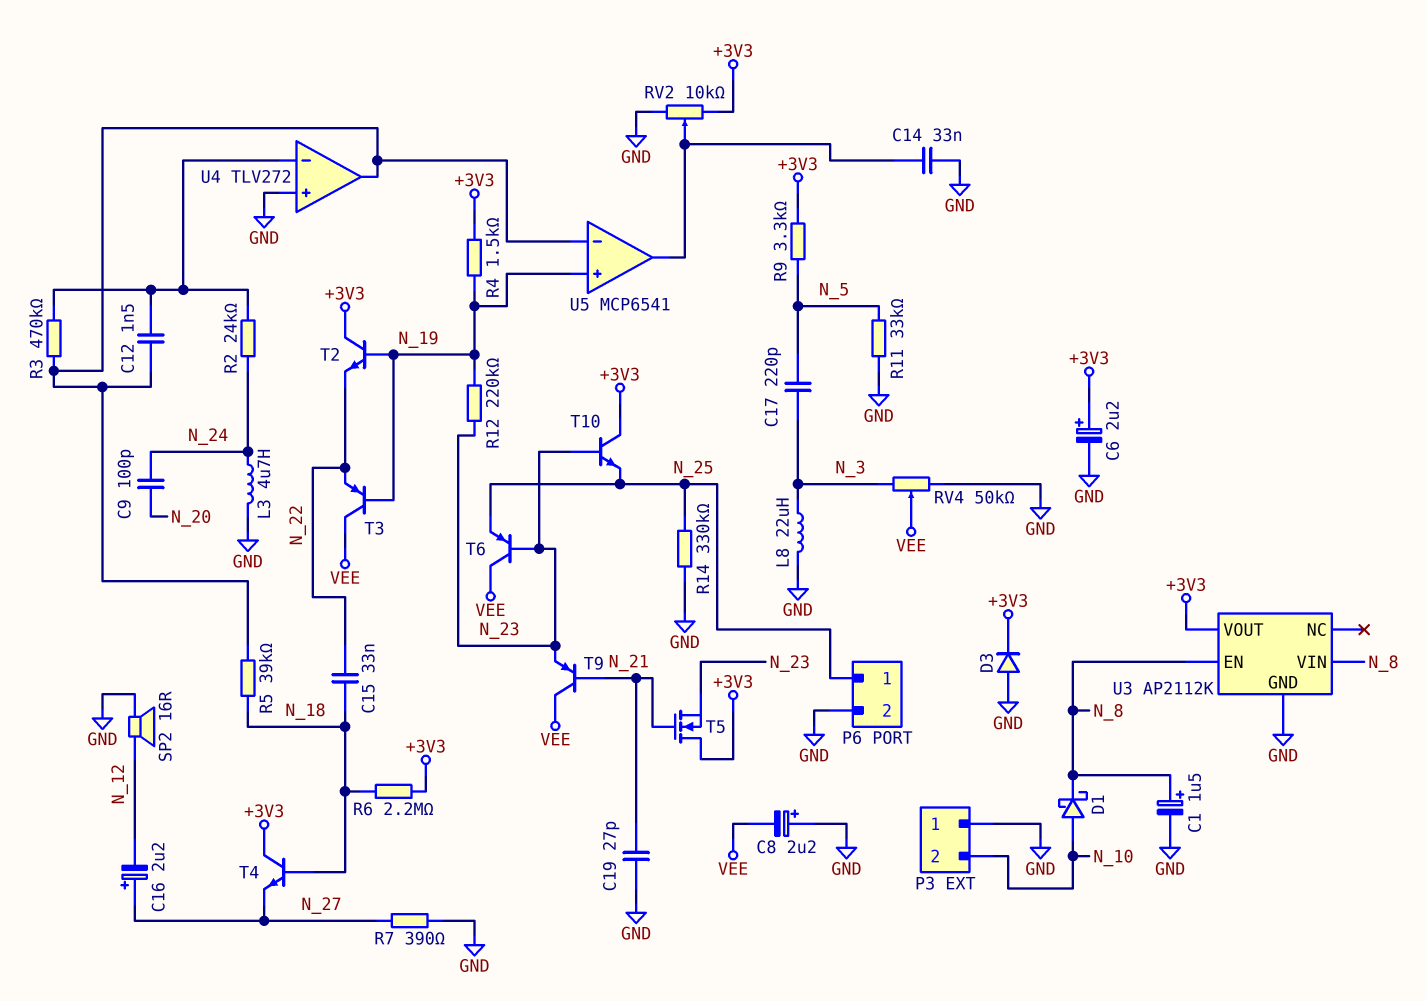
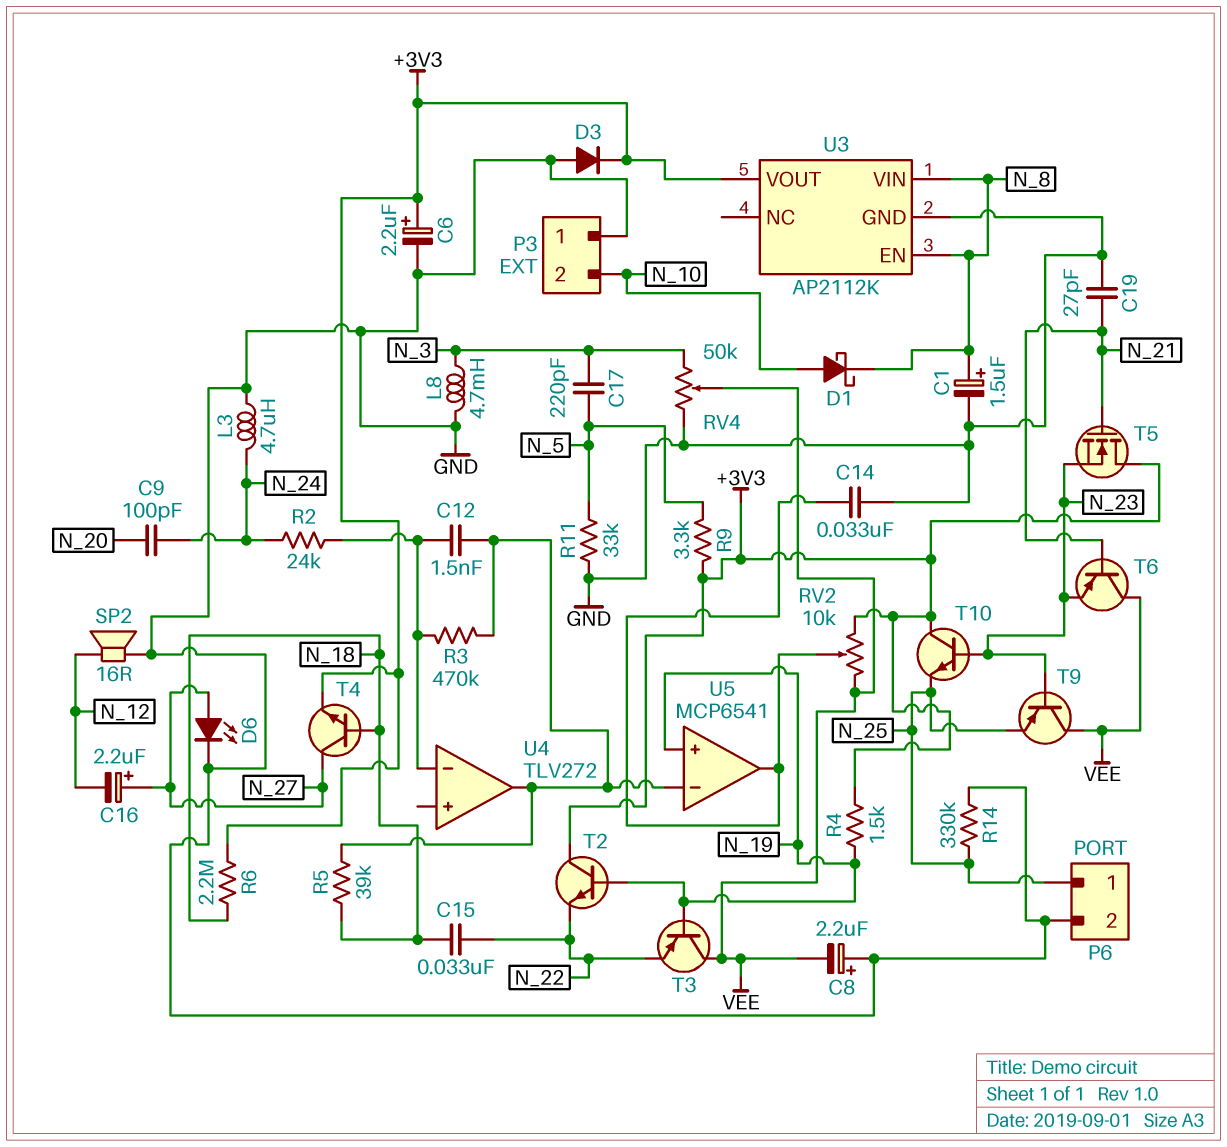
D6: none -> LED (A N_27, K GND)
L8: 22uH (GND, N_3) -> 4.7mH (GND, N_3)
R7: 390 (GND, N_27) -> none
R12: 220k (N_19, N_23) -> none
RV2: 10k (+3V3, GND, wiper U5/out) -> 10k (+3V3, VEE, wiper U5/out)
T4: NPN (B N_18, C +3V3, E N_27) -> NPN (B N_18, C N_27, E +3V3)
T6: PNP (B N_23, C VEE, E N_25) -> PNP (B N_21, C VEE, E N_23)
T9: PNP (B N_21, C VEE, E N_23) -> PNP (B N_23, C VEE, E N_25)
U4 pin in+: GND -> none

